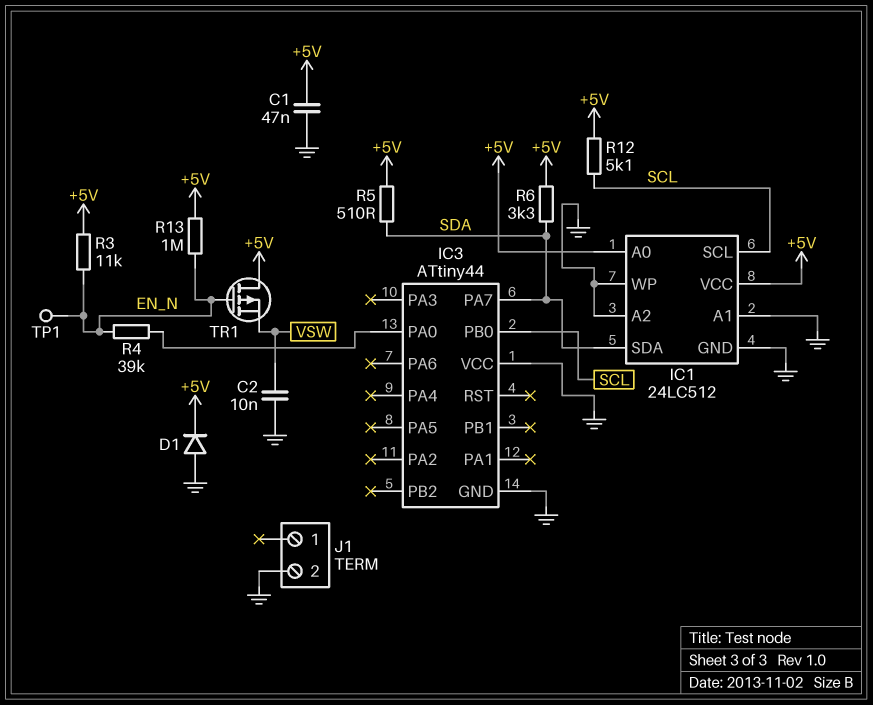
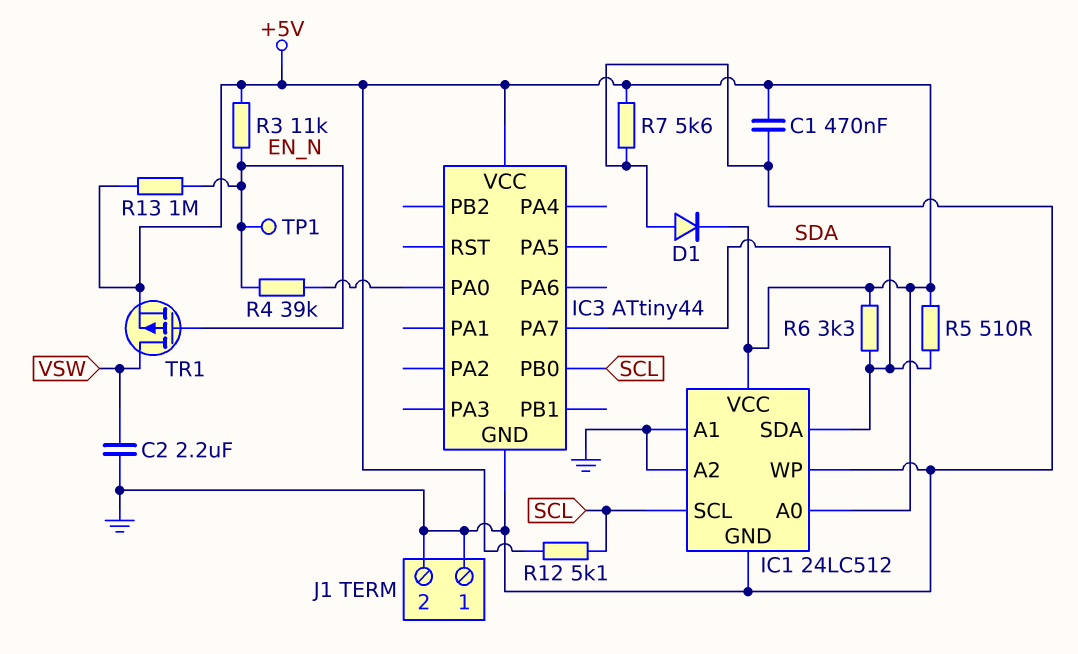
C1: 47nF (+5V, GND) -> 470nF (+5V, GND)
C2: 10nF (GND, VSW) -> 2.2uF (GND, VSW)
IC3 pin VCC: GND -> +5V
J1 pin 1: none -> GND
R7: none -> 5.6k (+5V, GND)
TR1: PMOS (G EN_N, D +5V, S VSW) -> PMOS (G EN_N, D VSW, S +5V)

